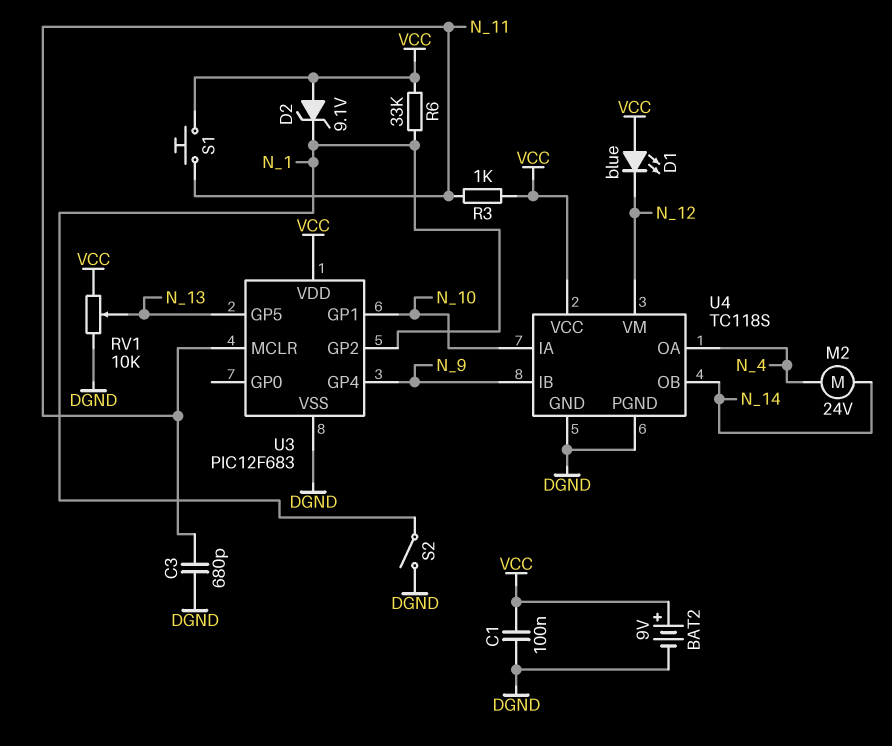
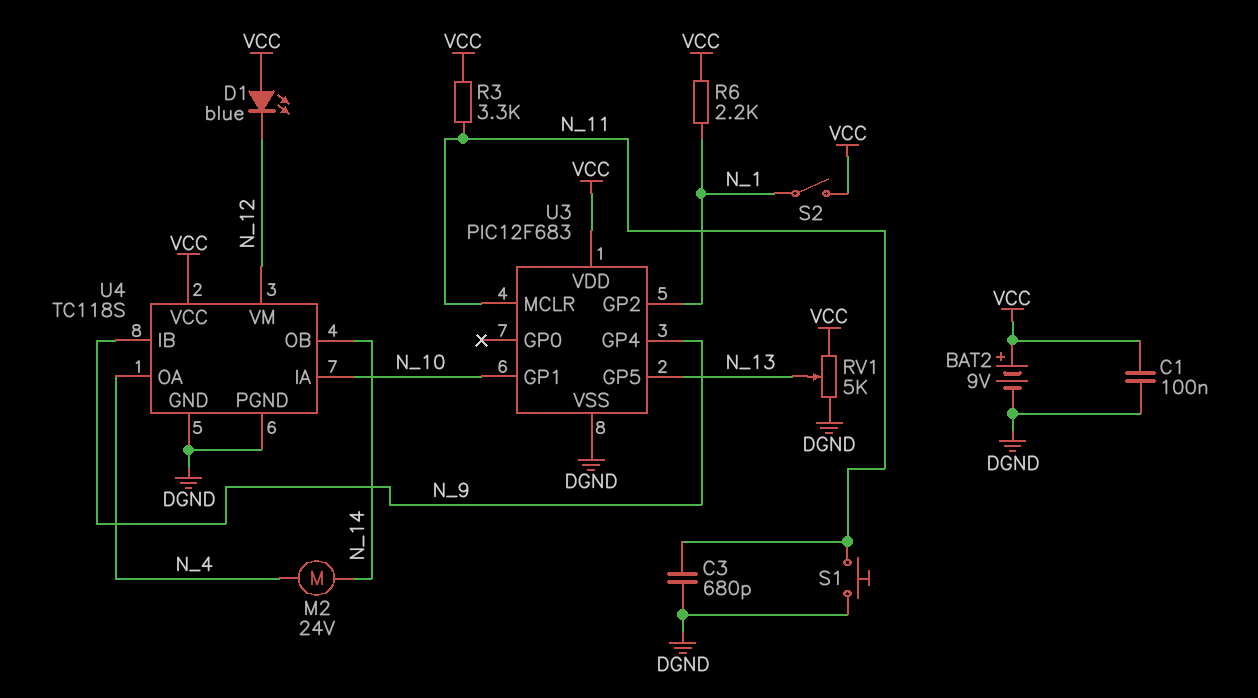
D2: zener 9.1V (A VCC, K N_1) -> none
R3: 1k (N_11, VCC) -> 3.3k (N_11, VCC)
R6: 33k (N_1, VCC) -> 2.2k (N_1, VCC)
RV1: 10k (DGND, VCC, wiper N_13) -> 5k (DGND, VCC, wiper N_13)
S1: button (N_11, VCC) -> button (DGND, N_11)
S2: switch (DGND, N_1) -> switch (N_1, VCC)

